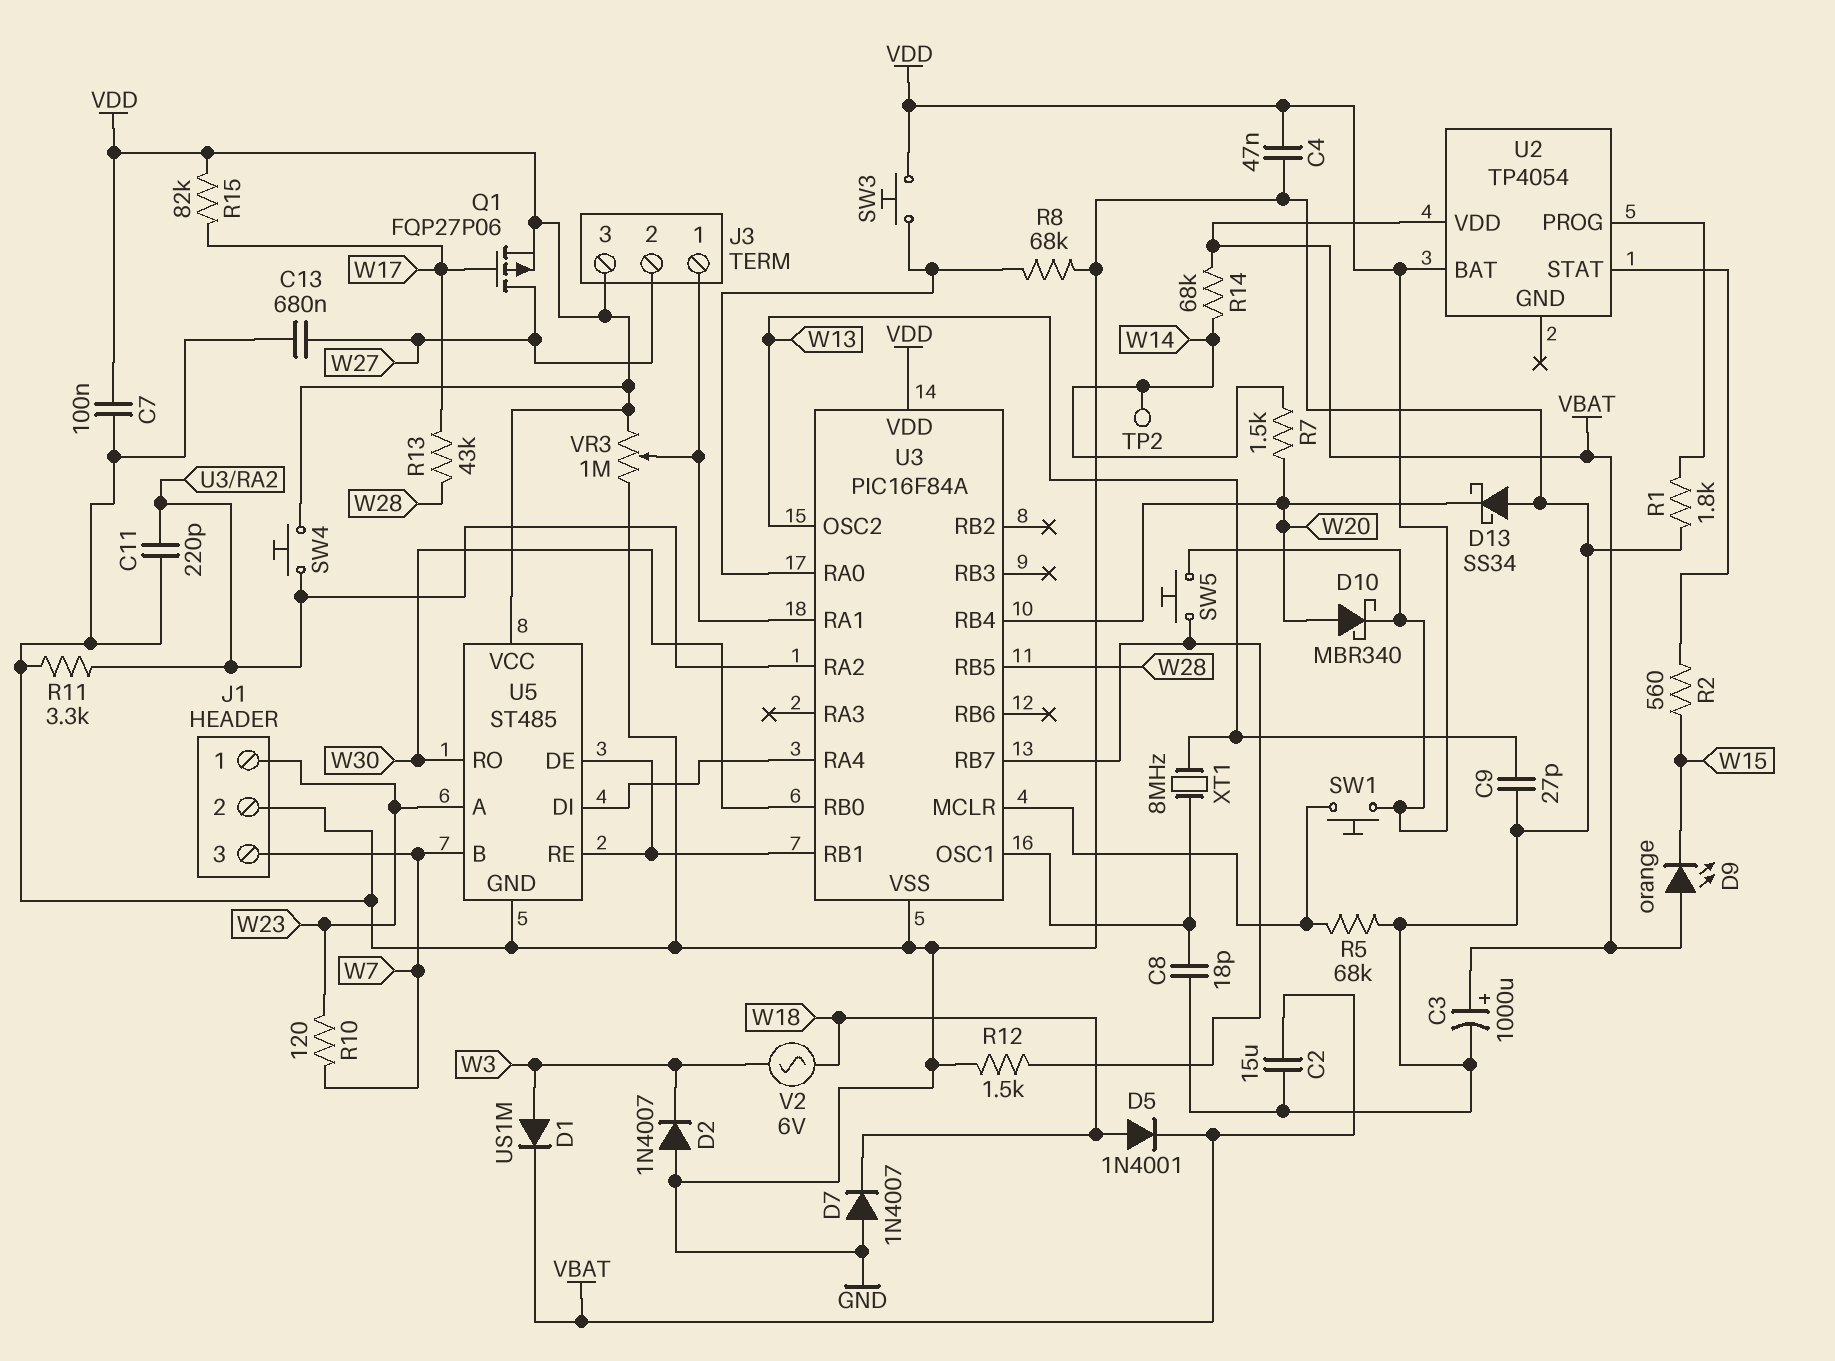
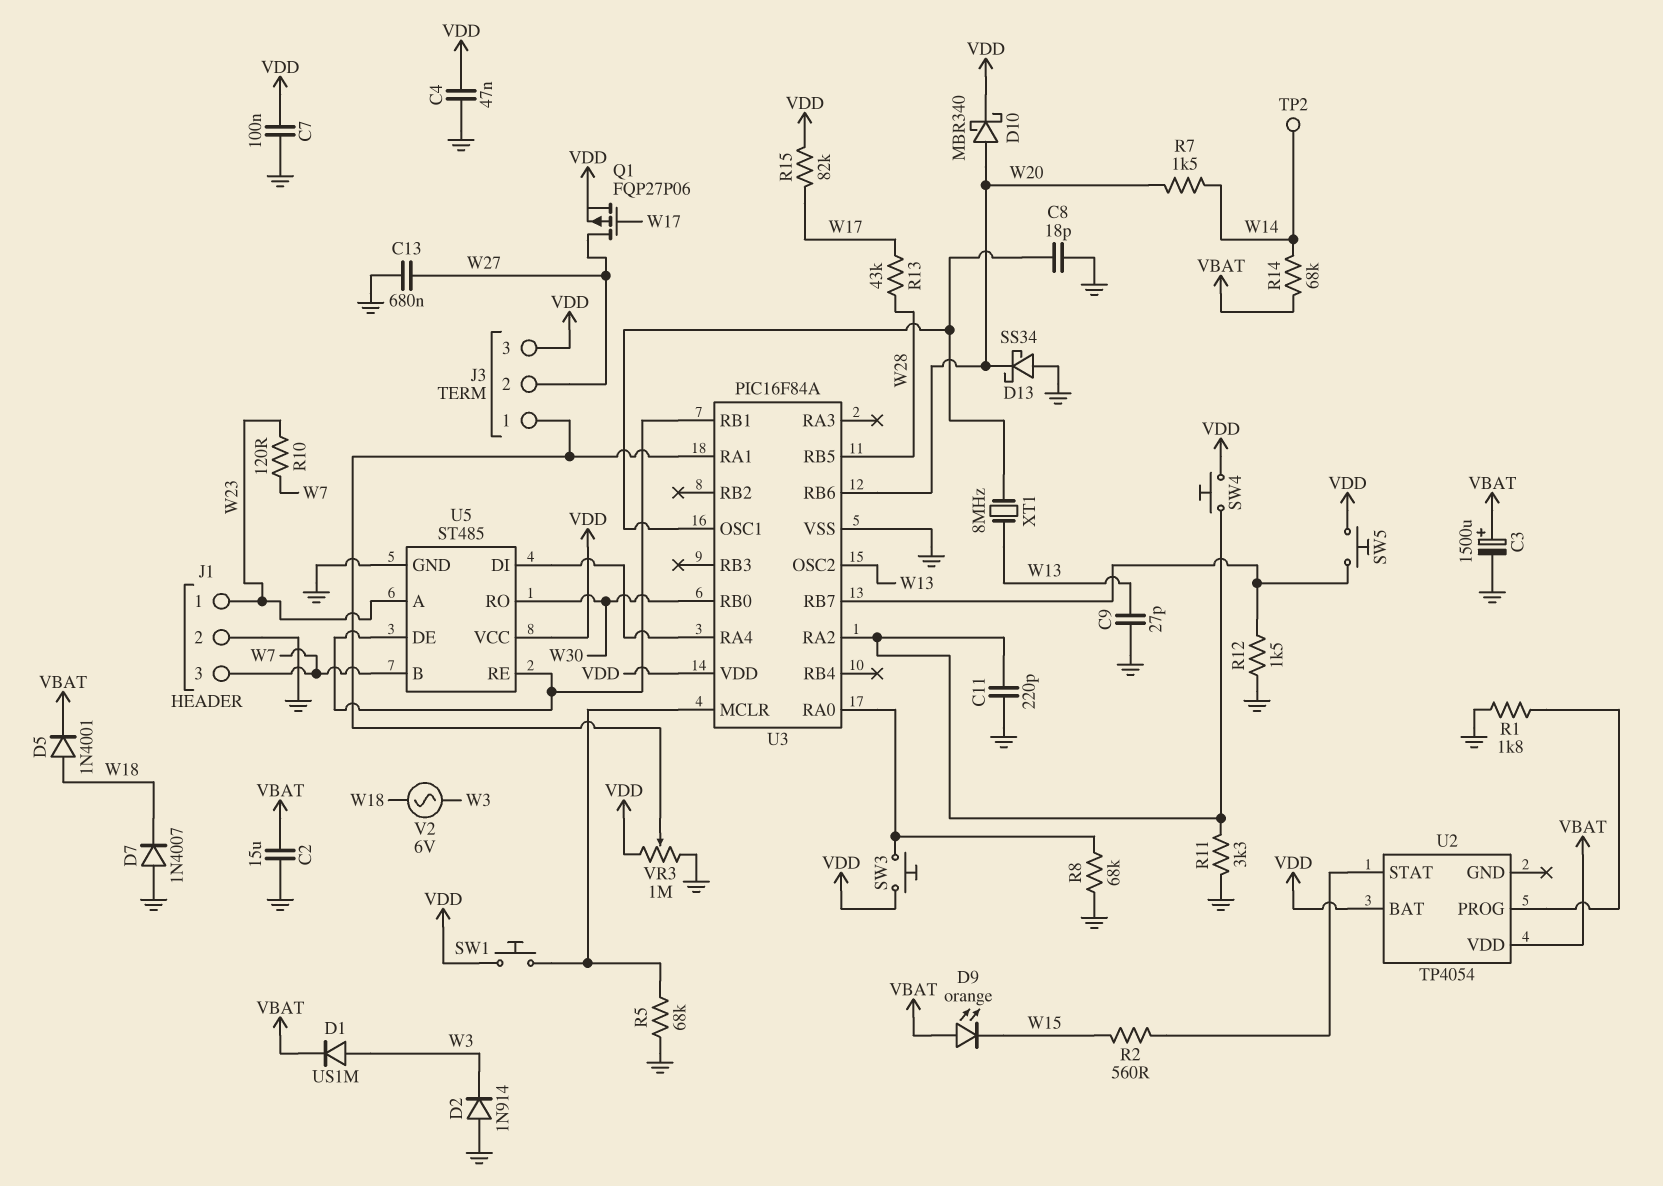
C3: 1000uF (plus VBAT, minus GND) -> 1500uF (plus VBAT, minus GND)
D2: diode 1N4007 (A GND, K W3) -> diode 1N914 (A GND, K W3)
U3 pin RB4: W20 -> none
U3 pin RB6: none -> W20

